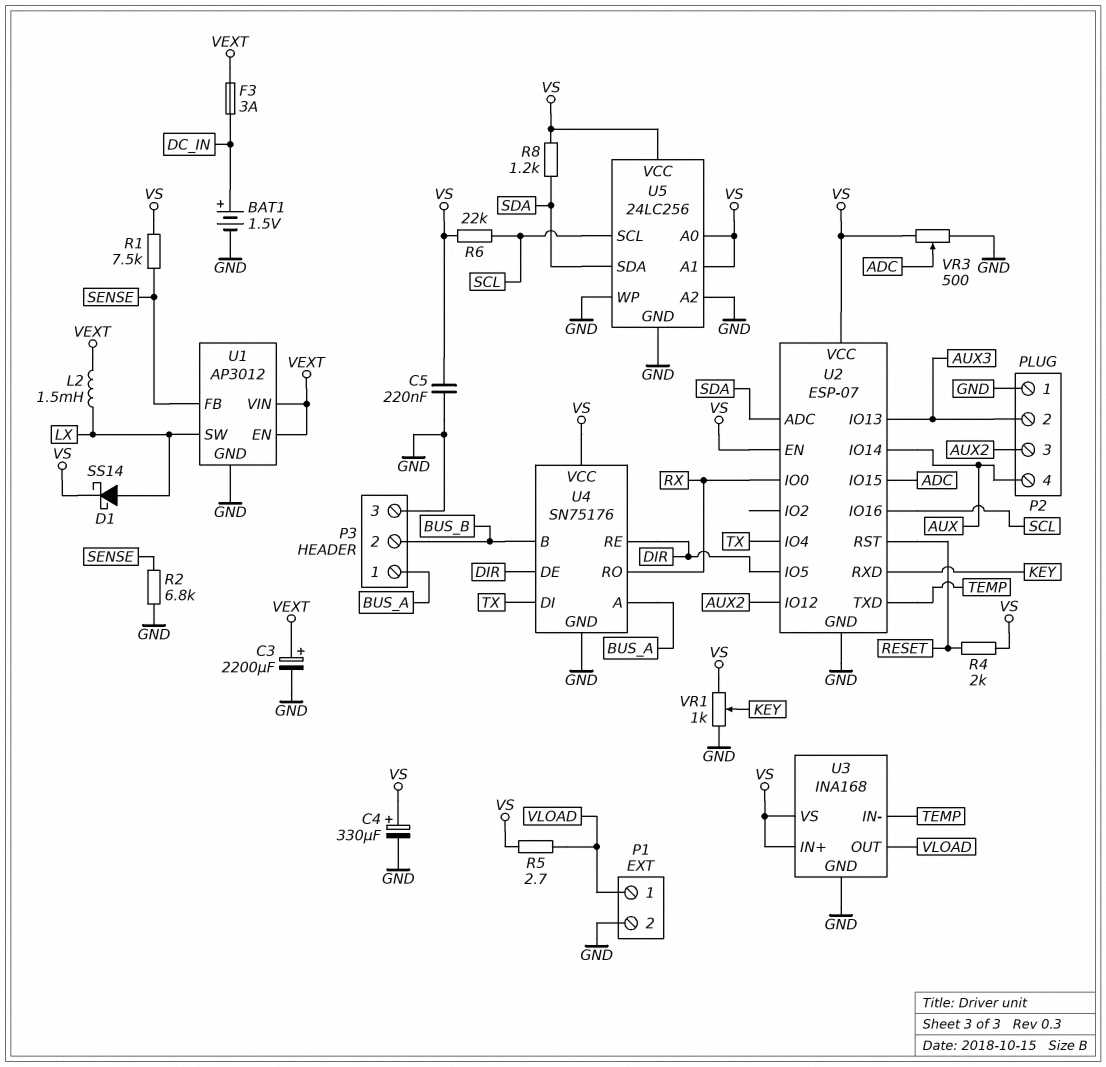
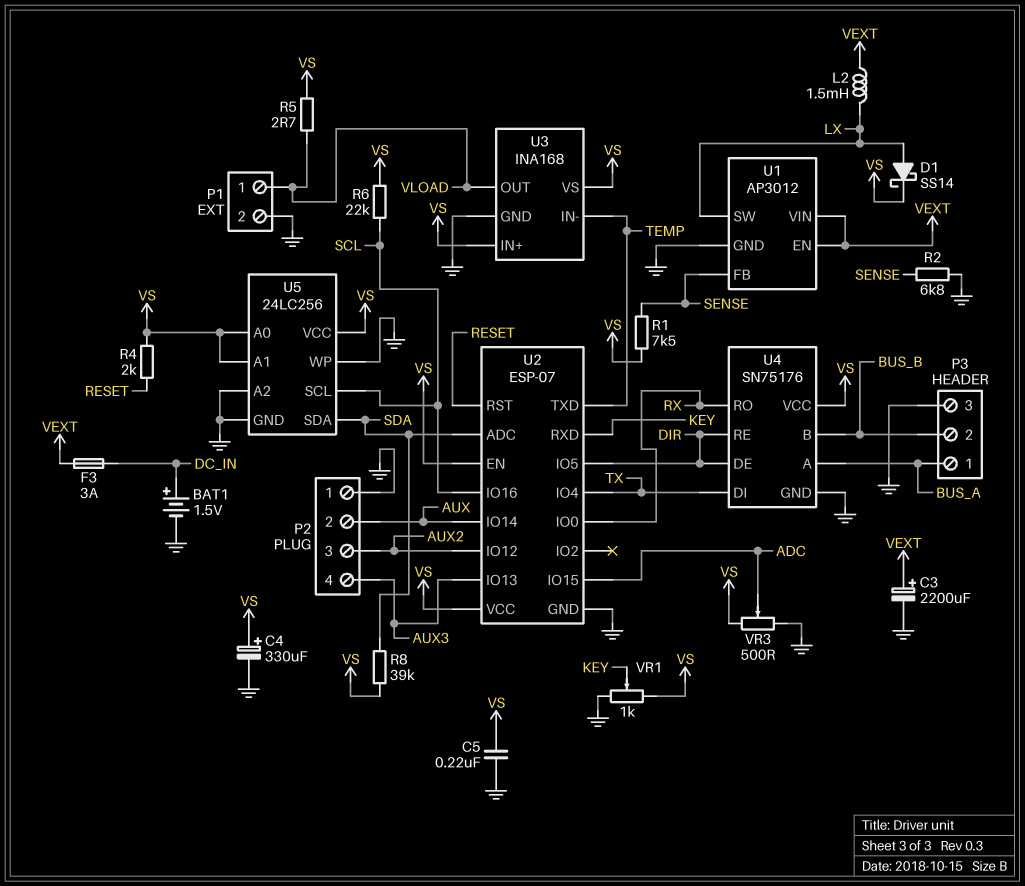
P2 pin 2: AUX3 -> AUX
P2 pin 4: AUX -> AUX3
R8: 1.2k (SDA, VS) -> 39k (SDA, VS)

